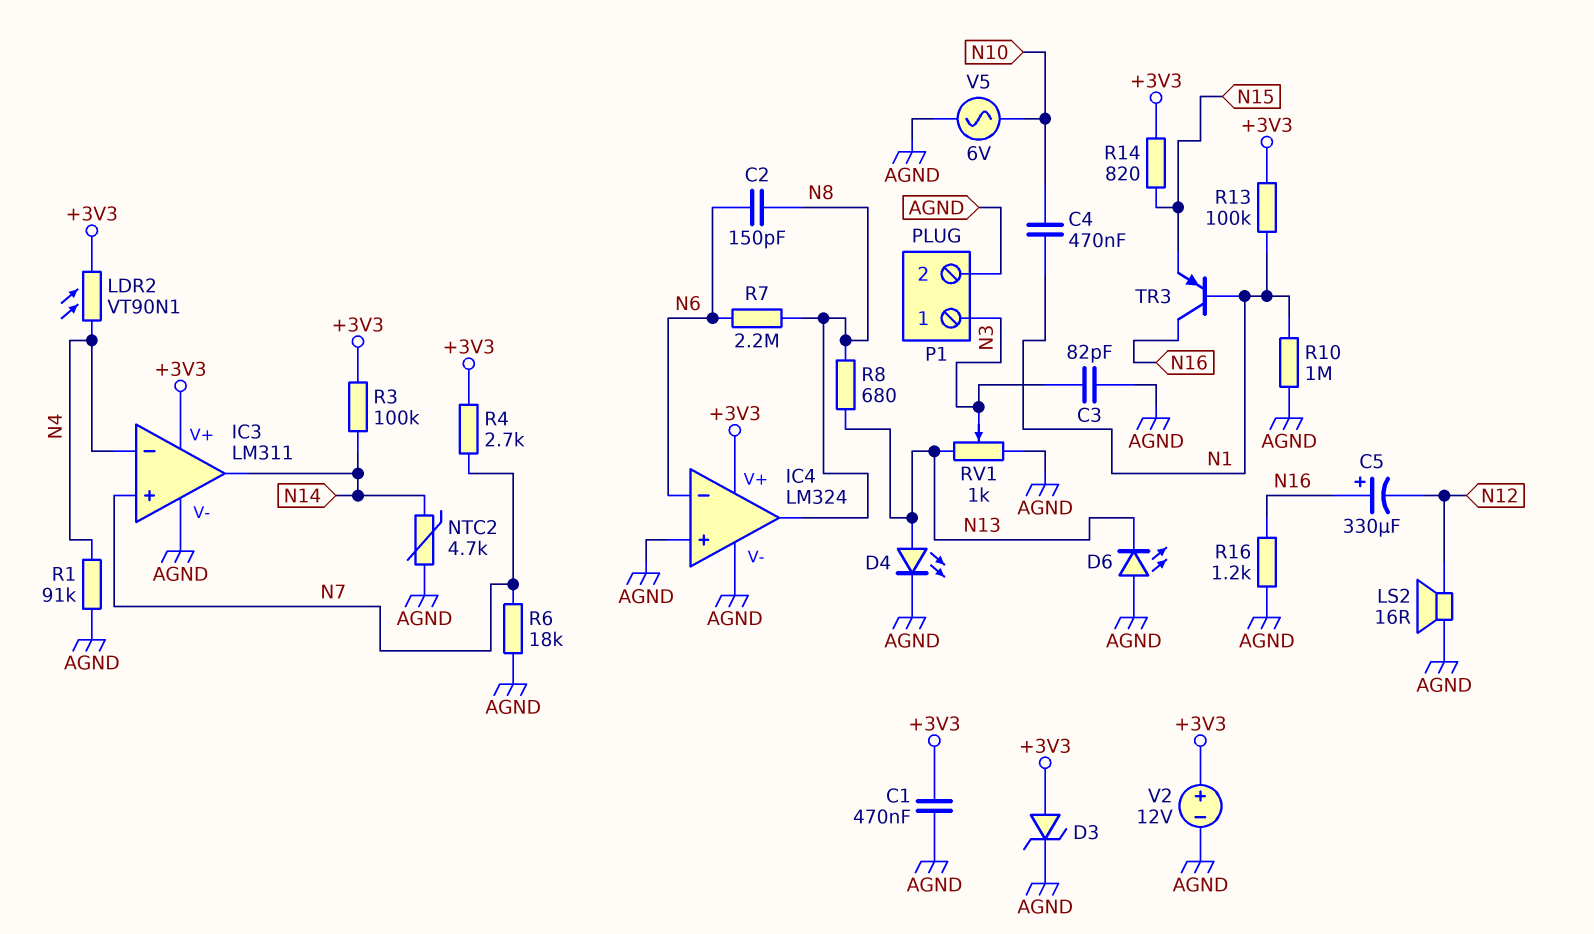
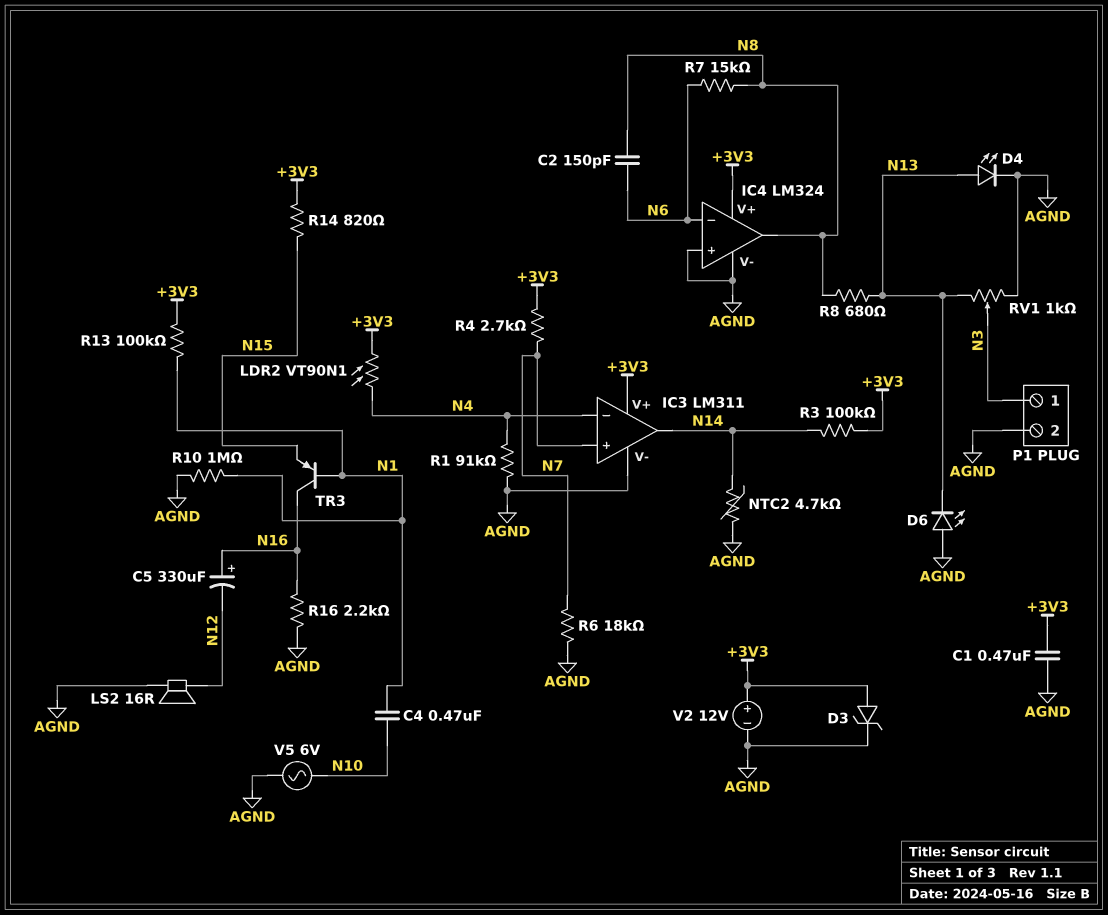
C3: 82pF (AGND, N3) -> none
R7: 2.2M (N6, N8) -> 15k (N6, N8)
R16: 1.2k (AGND, N16) -> 2.2k (AGND, N16)

